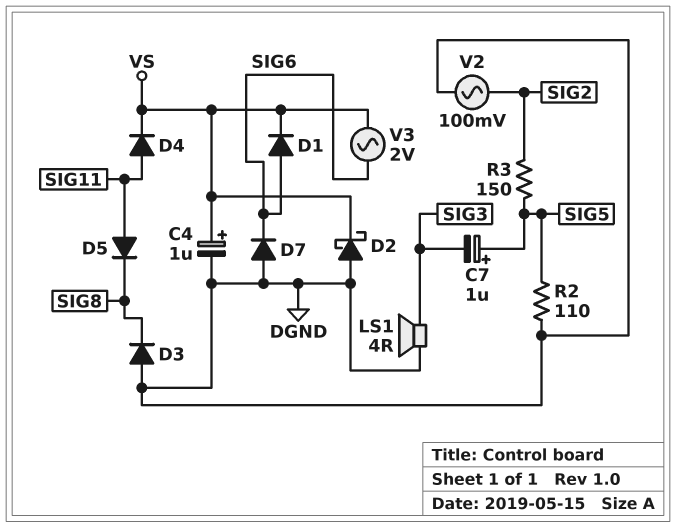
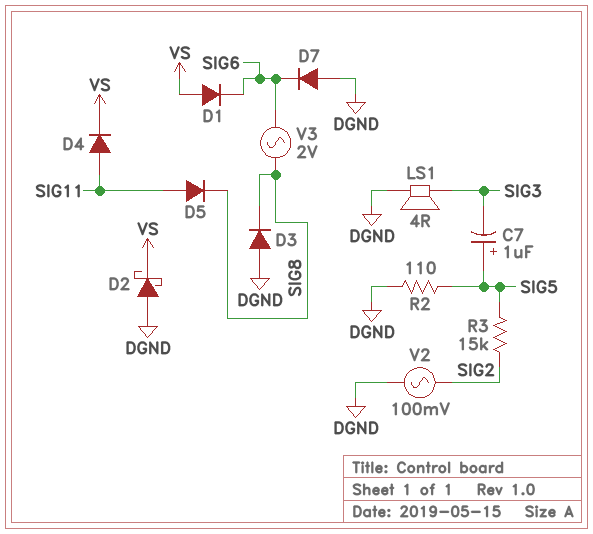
C4: 1uF (plus VS, minus DGND) -> none
D1: diode (A SIG6, K VS) -> diode (A VS, K SIG6)
R3: 150 (SIG2, SIG5) -> 15k (SIG2, SIG5)
V3: AC 2V (SIG6, VS) -> AC 2V (SIG6, SIG8)

